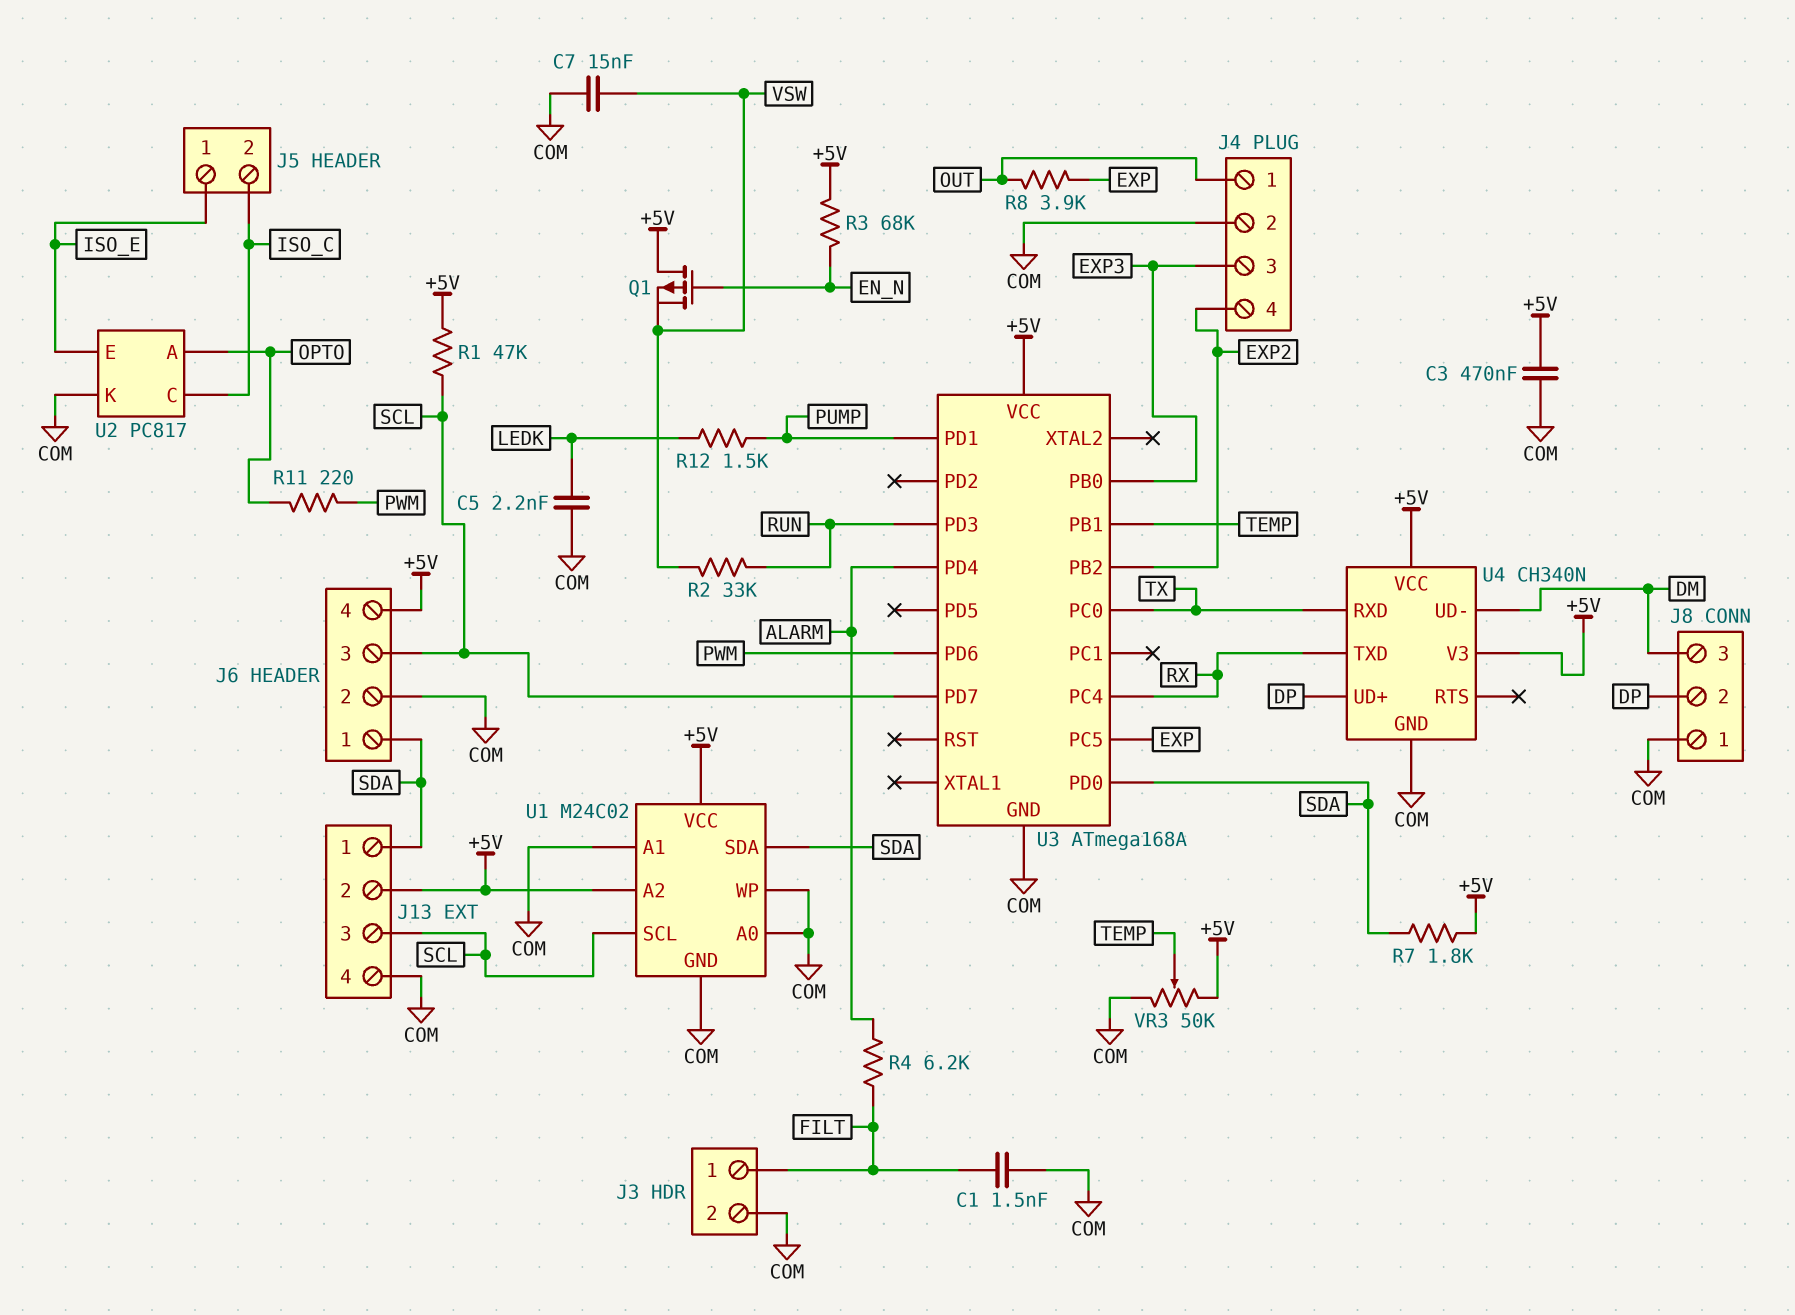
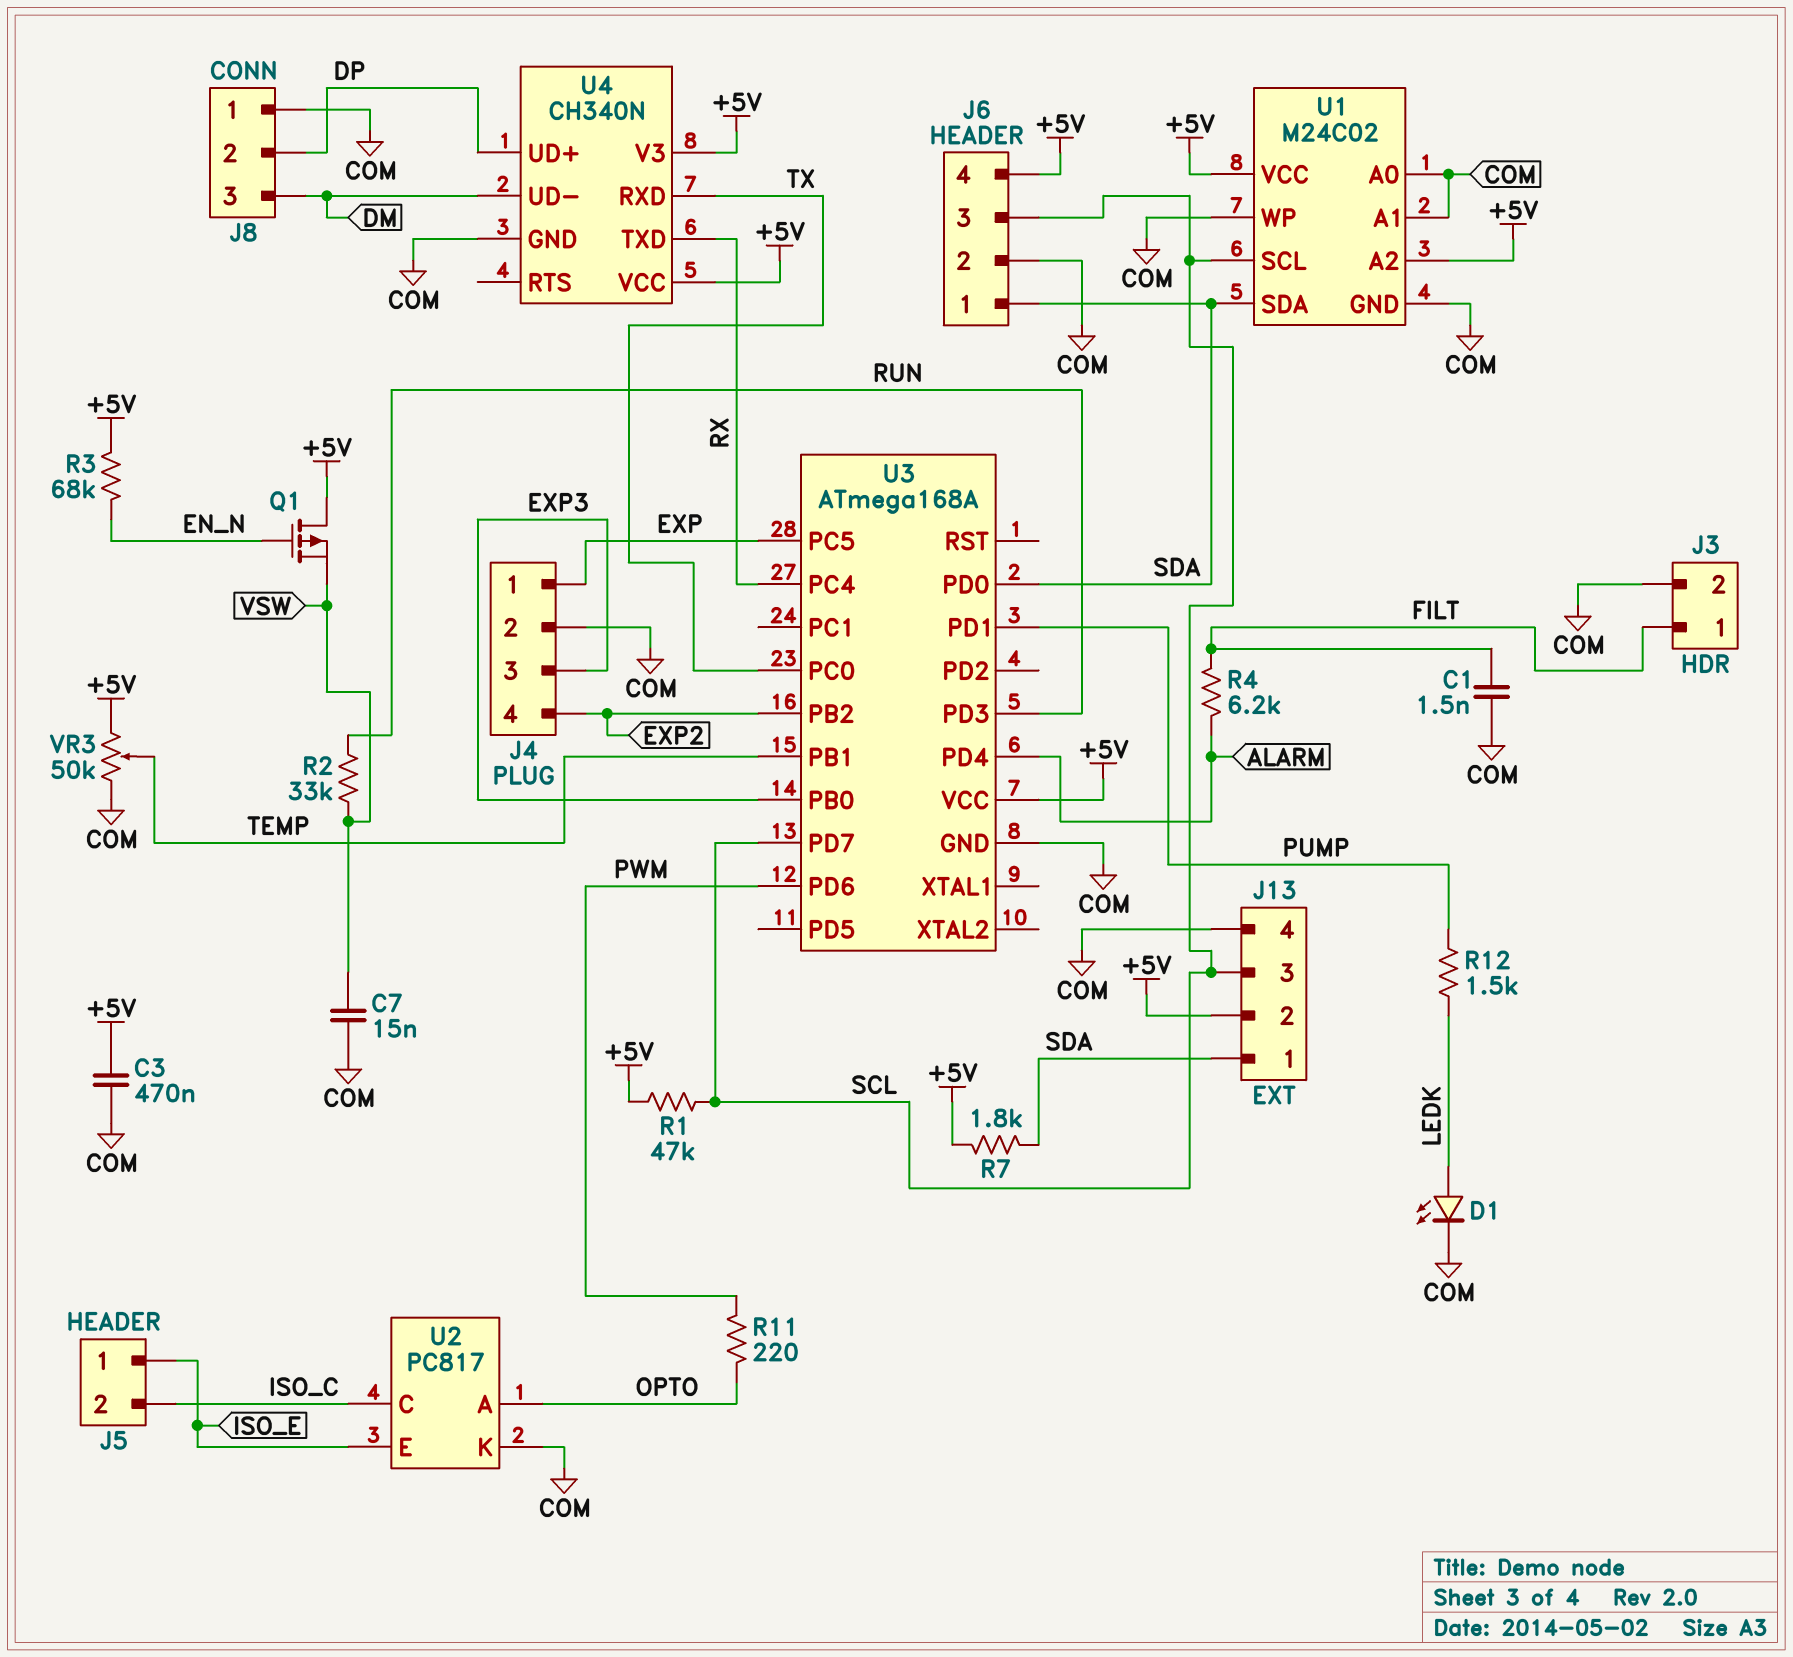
C5: 2.2nF (COM, LEDK) -> none
D1: none -> LED (A LEDK, K COM)
J4 pin 1: OUT -> EXP
R8: 3.9k (EXP, OUT) -> none

